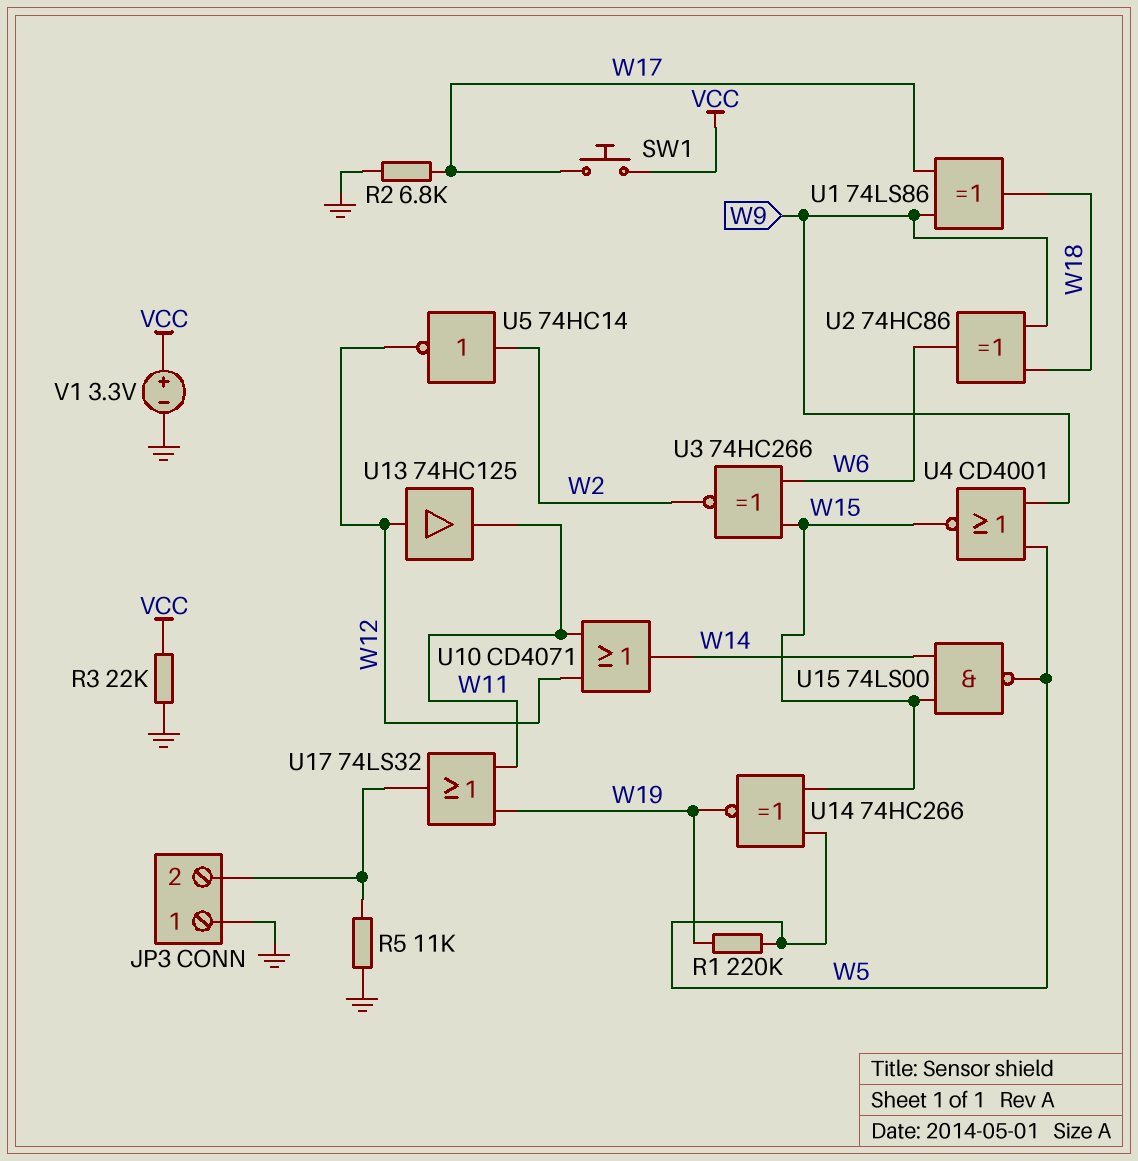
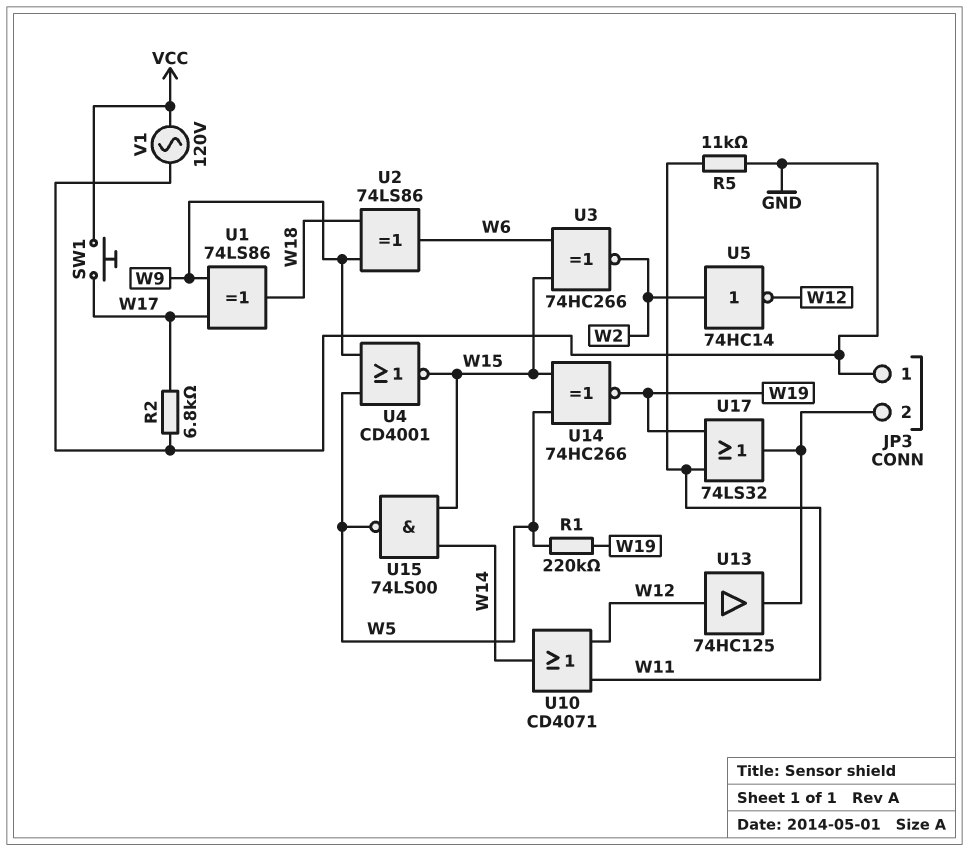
R3: 22k (GND, VCC) -> none
R5: 11k (GND, JP3/2) -> 11k (GND, W11)
U2: XOR 74HC86 (in W9, in W18, out W6) -> XOR 74LS86 (in W9, in W18, out W6)
U13: buffer 74HC125 (in W12, out W11) -> buffer 74HC125 (in W12, out JP3/2)
V1: 3.3V (plus VCC, minus GND) -> AC 120V (GND, VCC)

